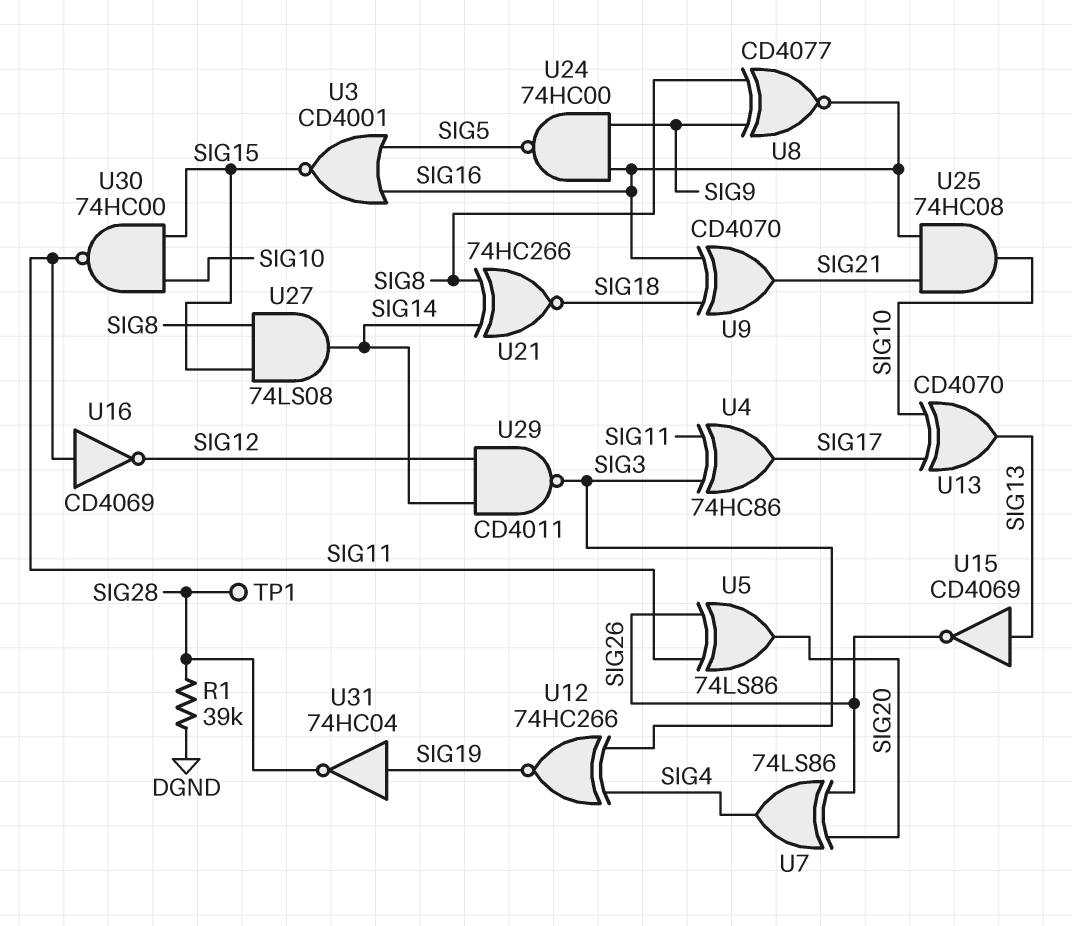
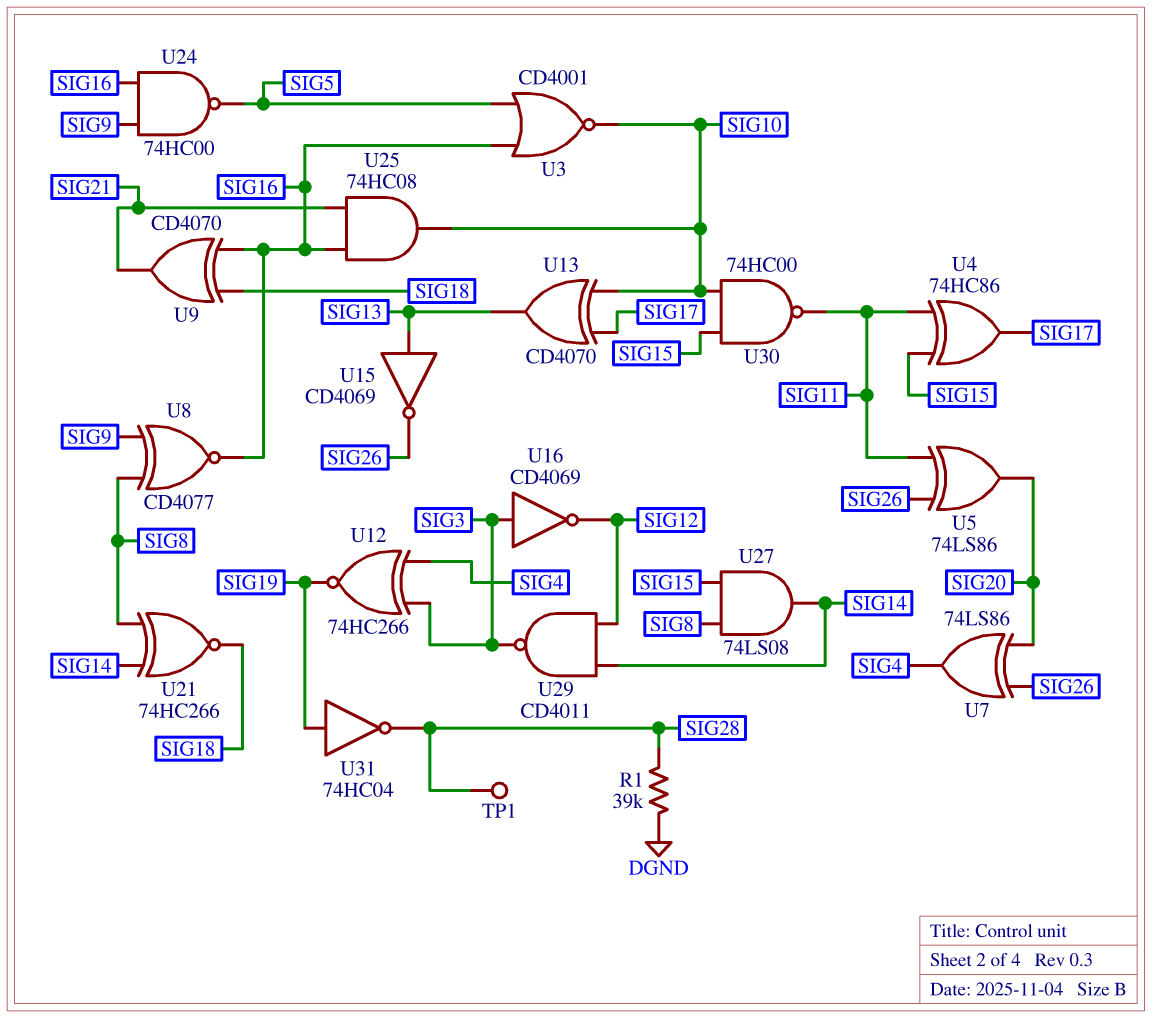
U3: NOR CD4001 (in SIG5, in SIG16, out SIG15) -> NOR CD4001 (in SIG5, in SIG16, out SIG10)
U4: XOR 74HC86 (in SIG3, in SIG11, out SIG17) -> XOR 74HC86 (in SIG11, in SIG15, out SIG17)
U16: NOT CD4069 (in SIG11, out SIG12) -> NOT CD4069 (in SIG3, out SIG12)

